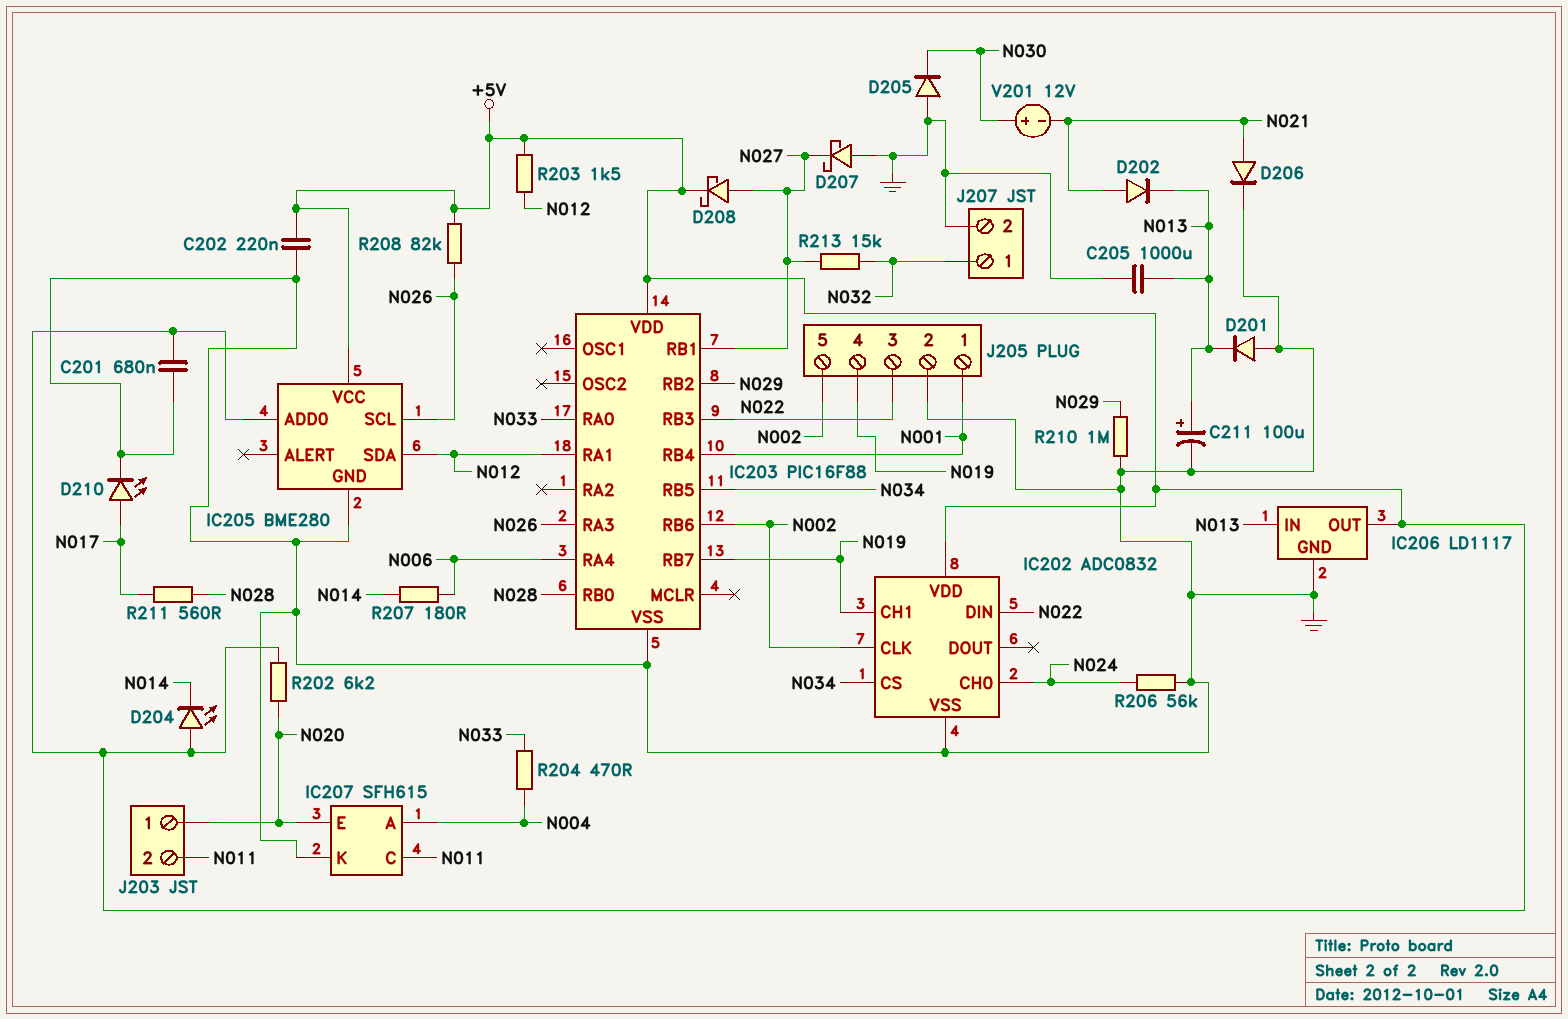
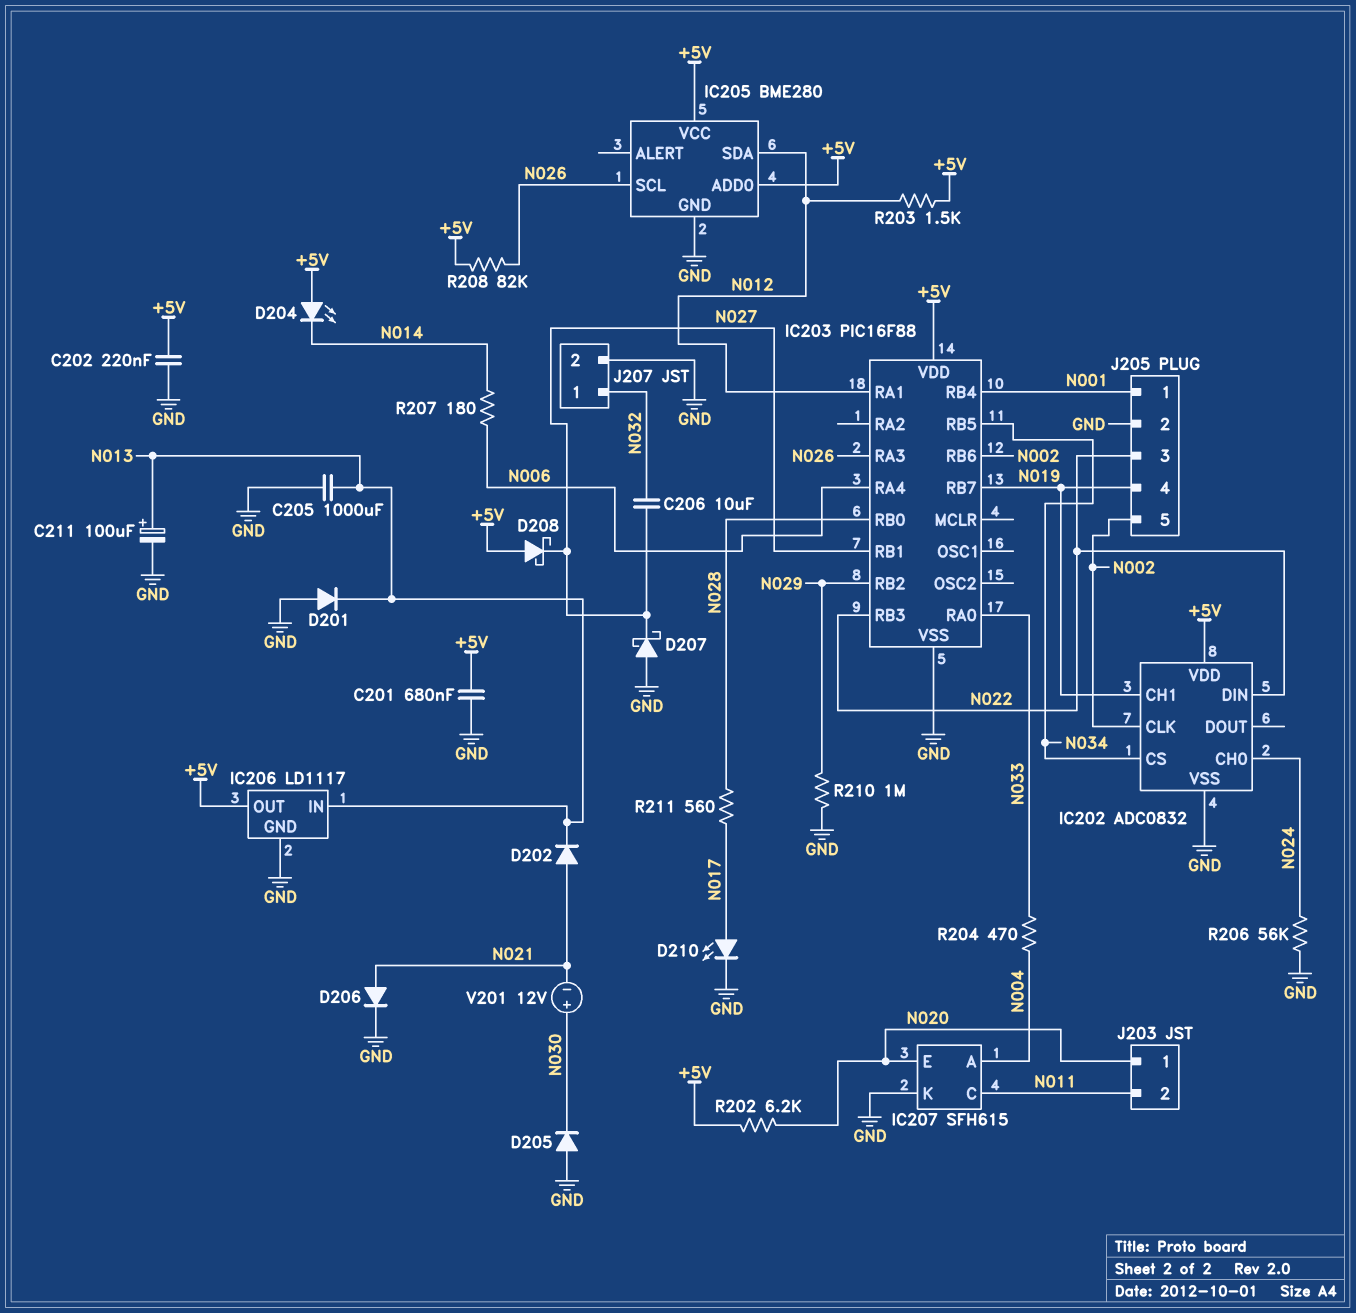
C206: none -> 10uF (N027, N032)
D208: schottky (A N027, K +5V) -> schottky (A +5V, K N027)
R213: 15k (N027, N032) -> none

